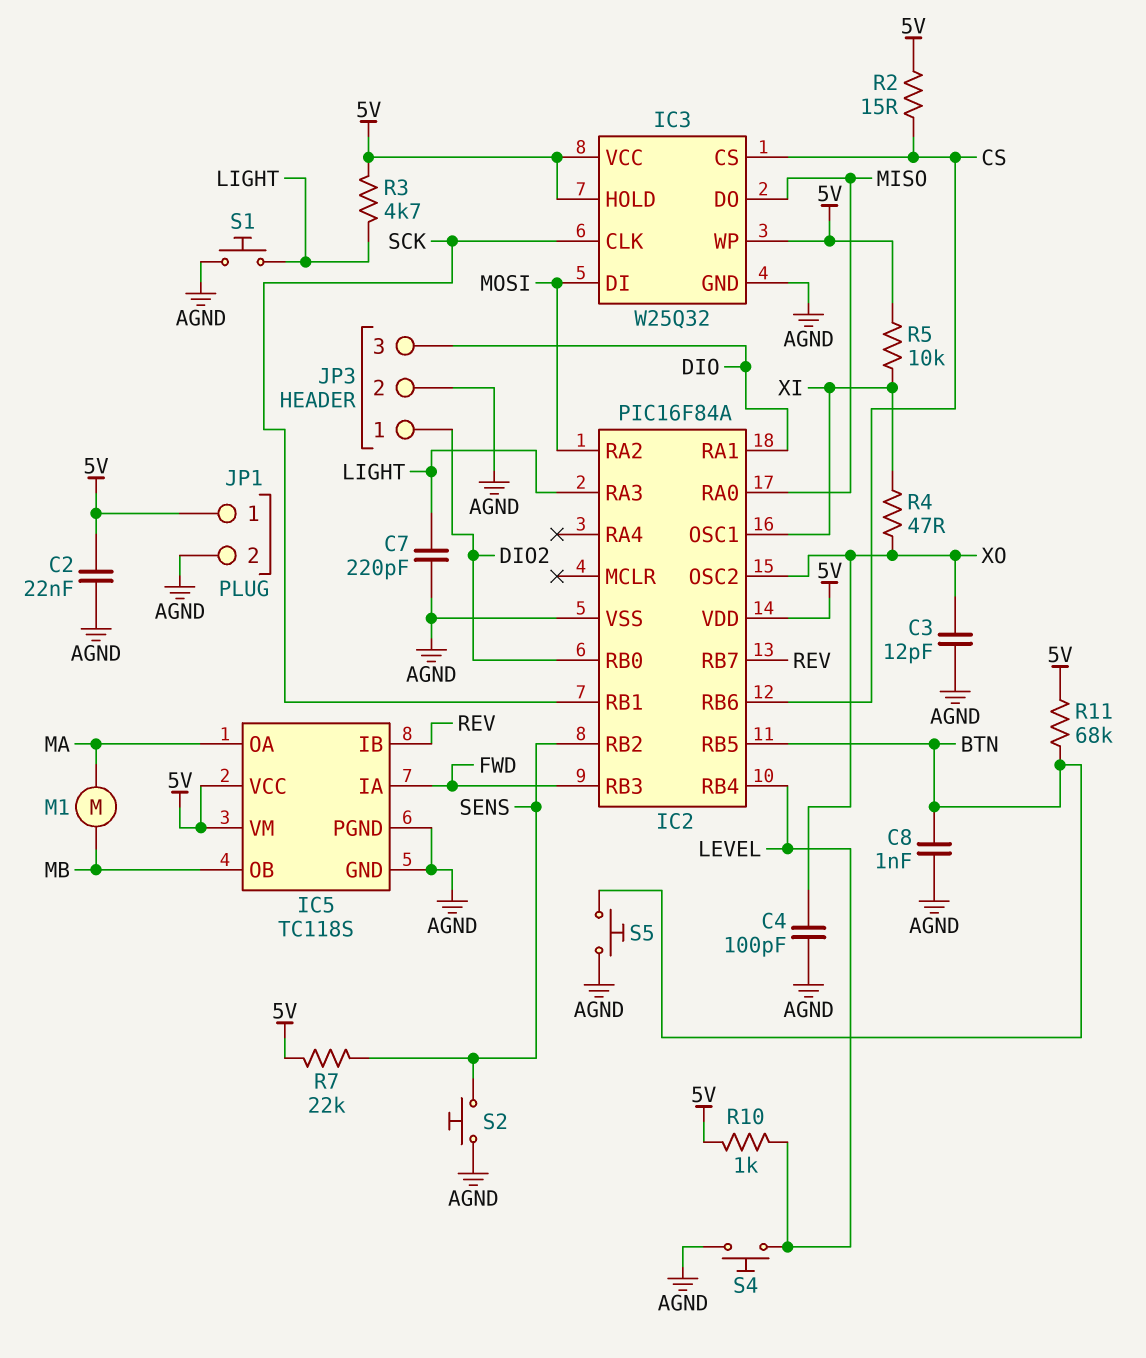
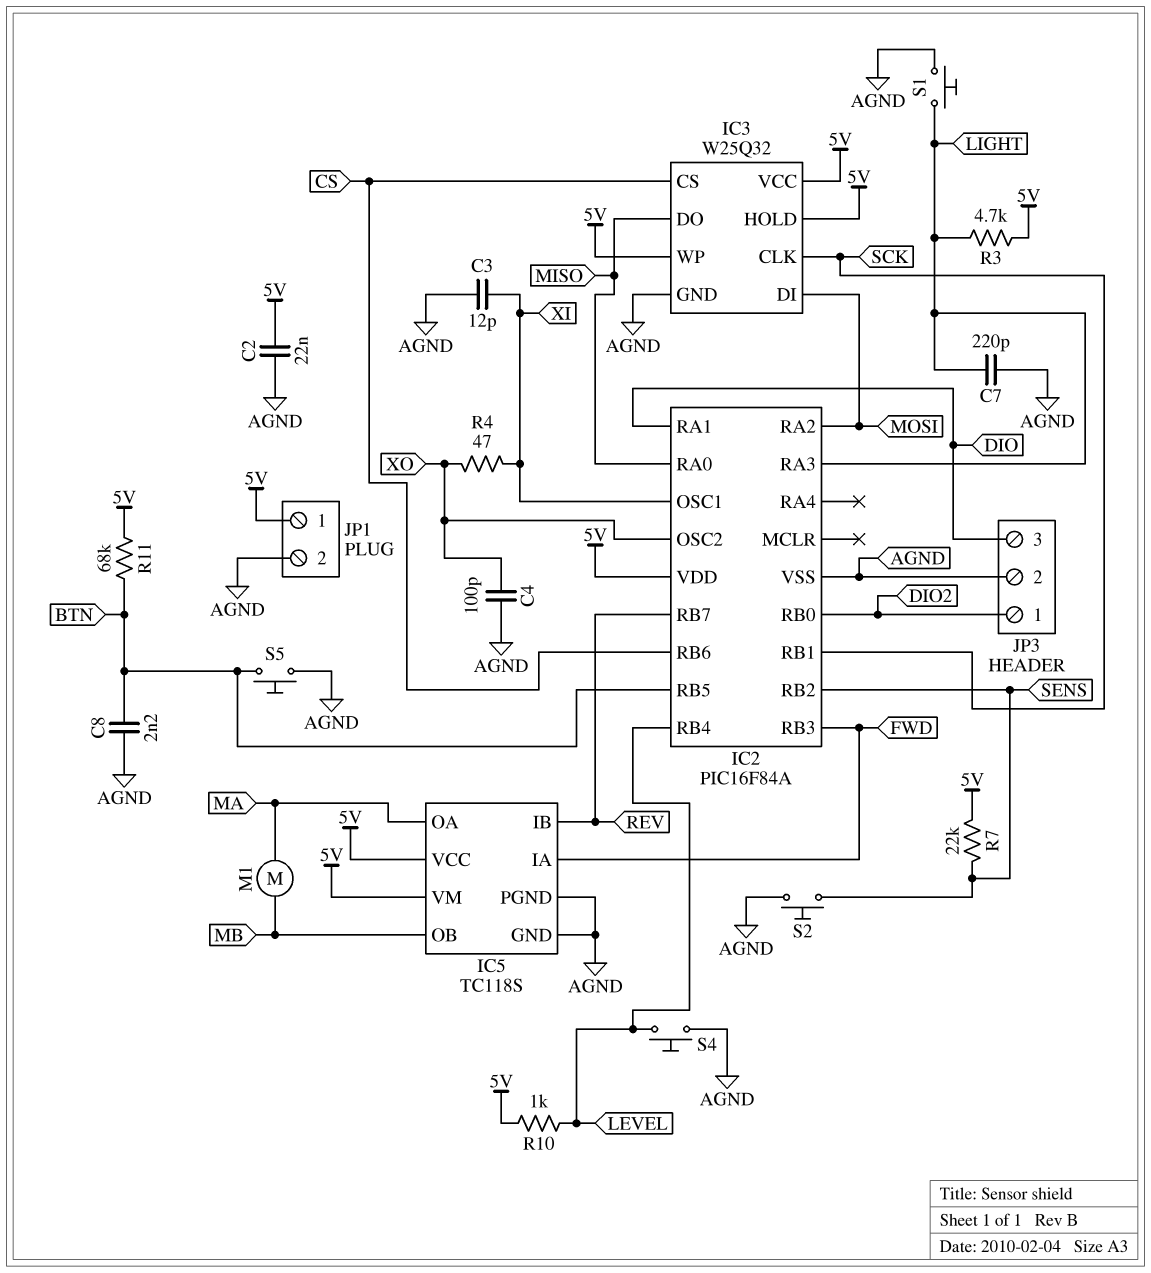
C3: 12pF (AGND, XO) -> 12pF (AGND, XI)
C8: 1nF (AGND, BTN) -> 2.2nF (AGND, BTN)
R2: 15 (5V, CS) -> none
R5: 10k (5V, XI) -> none

